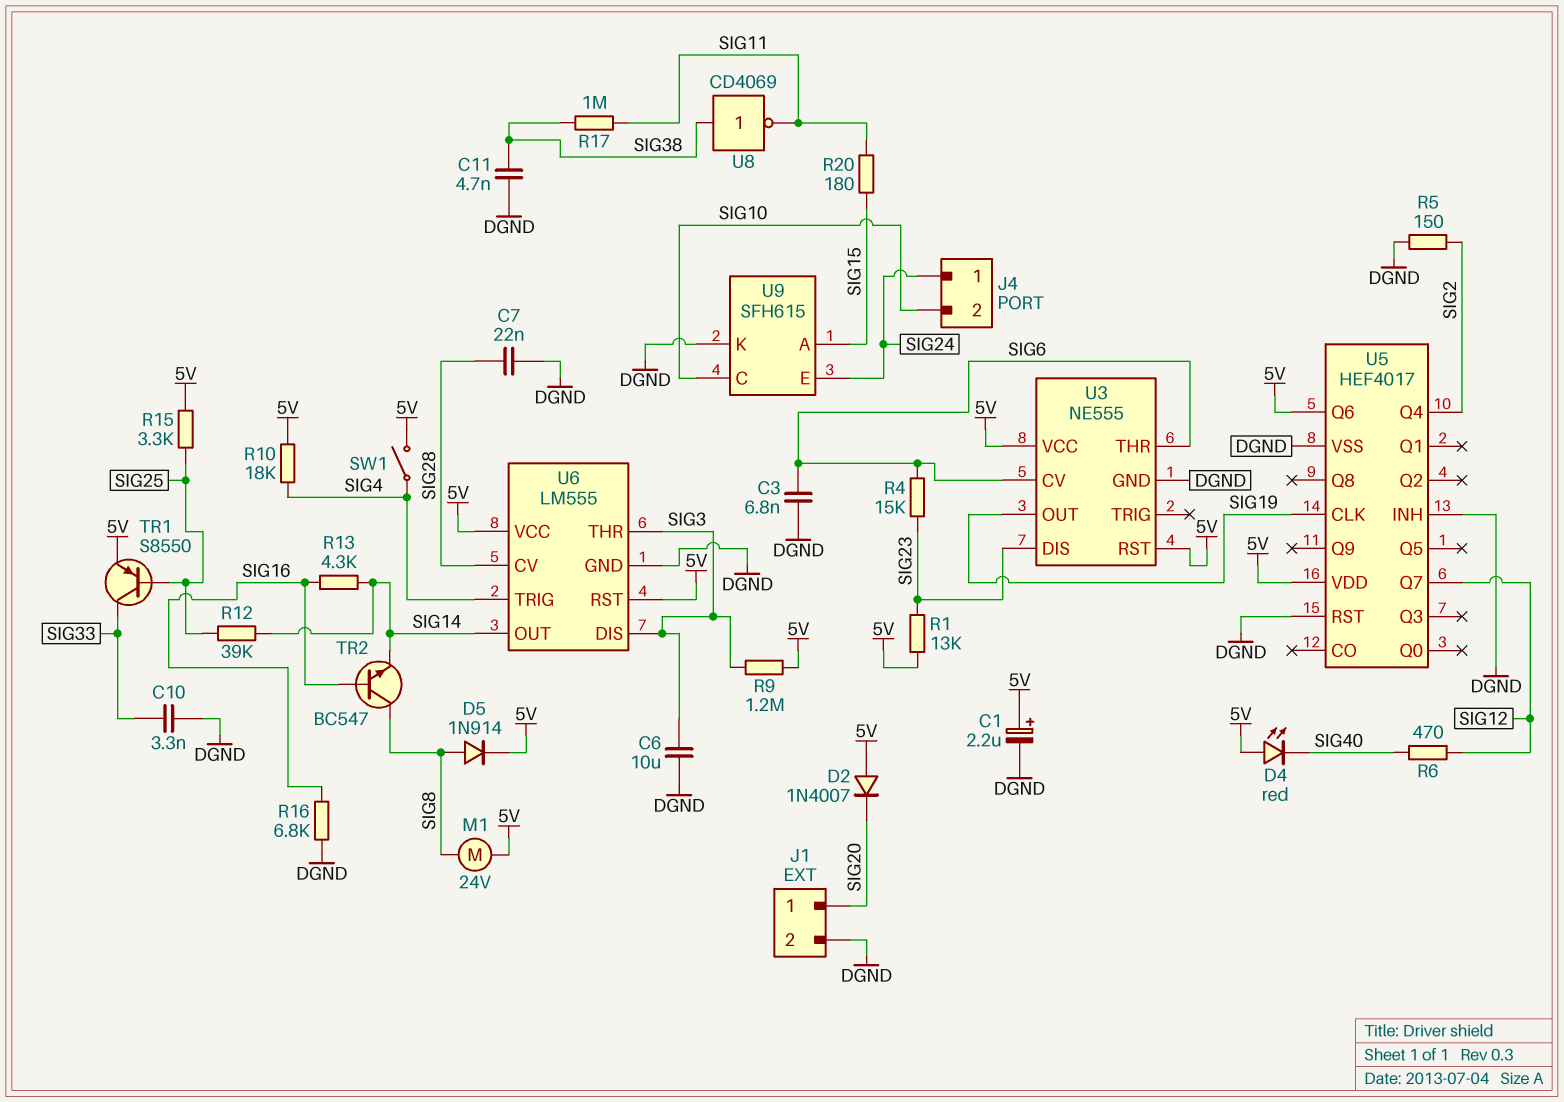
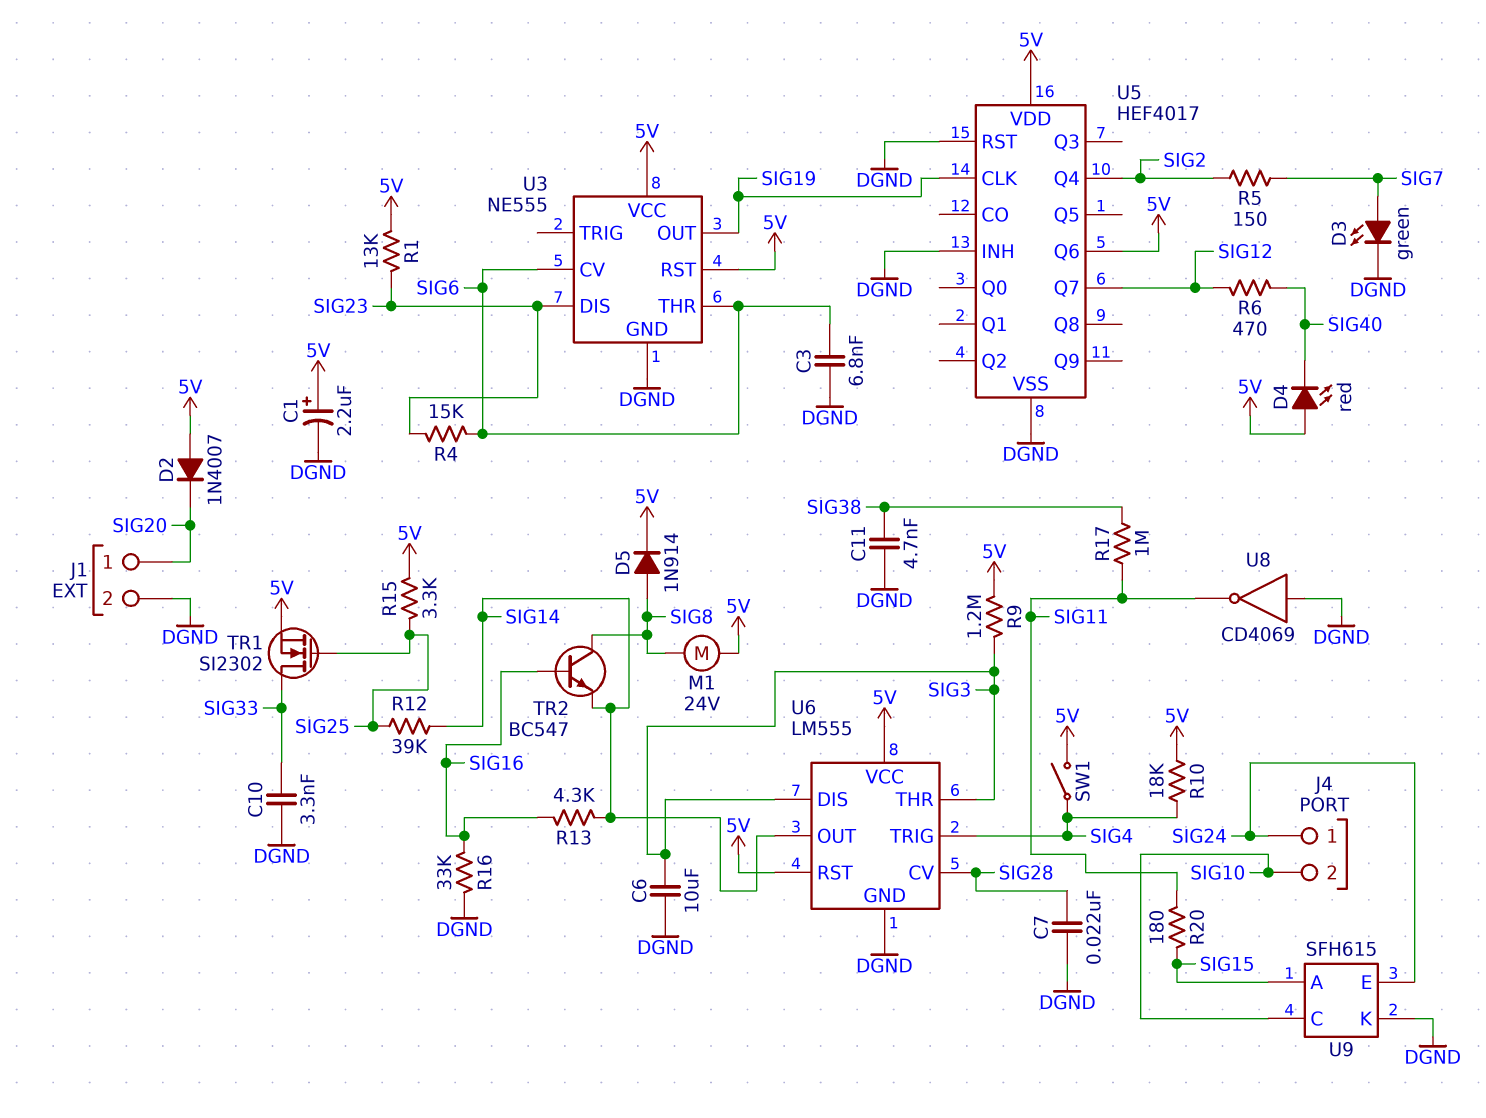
D3: none -> LED green (A SIG7, K DGND)
R5: 150 (DGND, SIG2) -> 150 (SIG2, SIG7)
R16: 6.8k (DGND, SIG16) -> 33k (DGND, SIG16)
TR1: PNP S8550 (B SIG25, C SIG33, E 5V) -> NMOS SI2302 (G SIG25, D SIG33, S 5V)
U8: NOT CD4069 (in SIG38, out SIG11) -> NOT CD4069 (in DGND, out SIG11)

